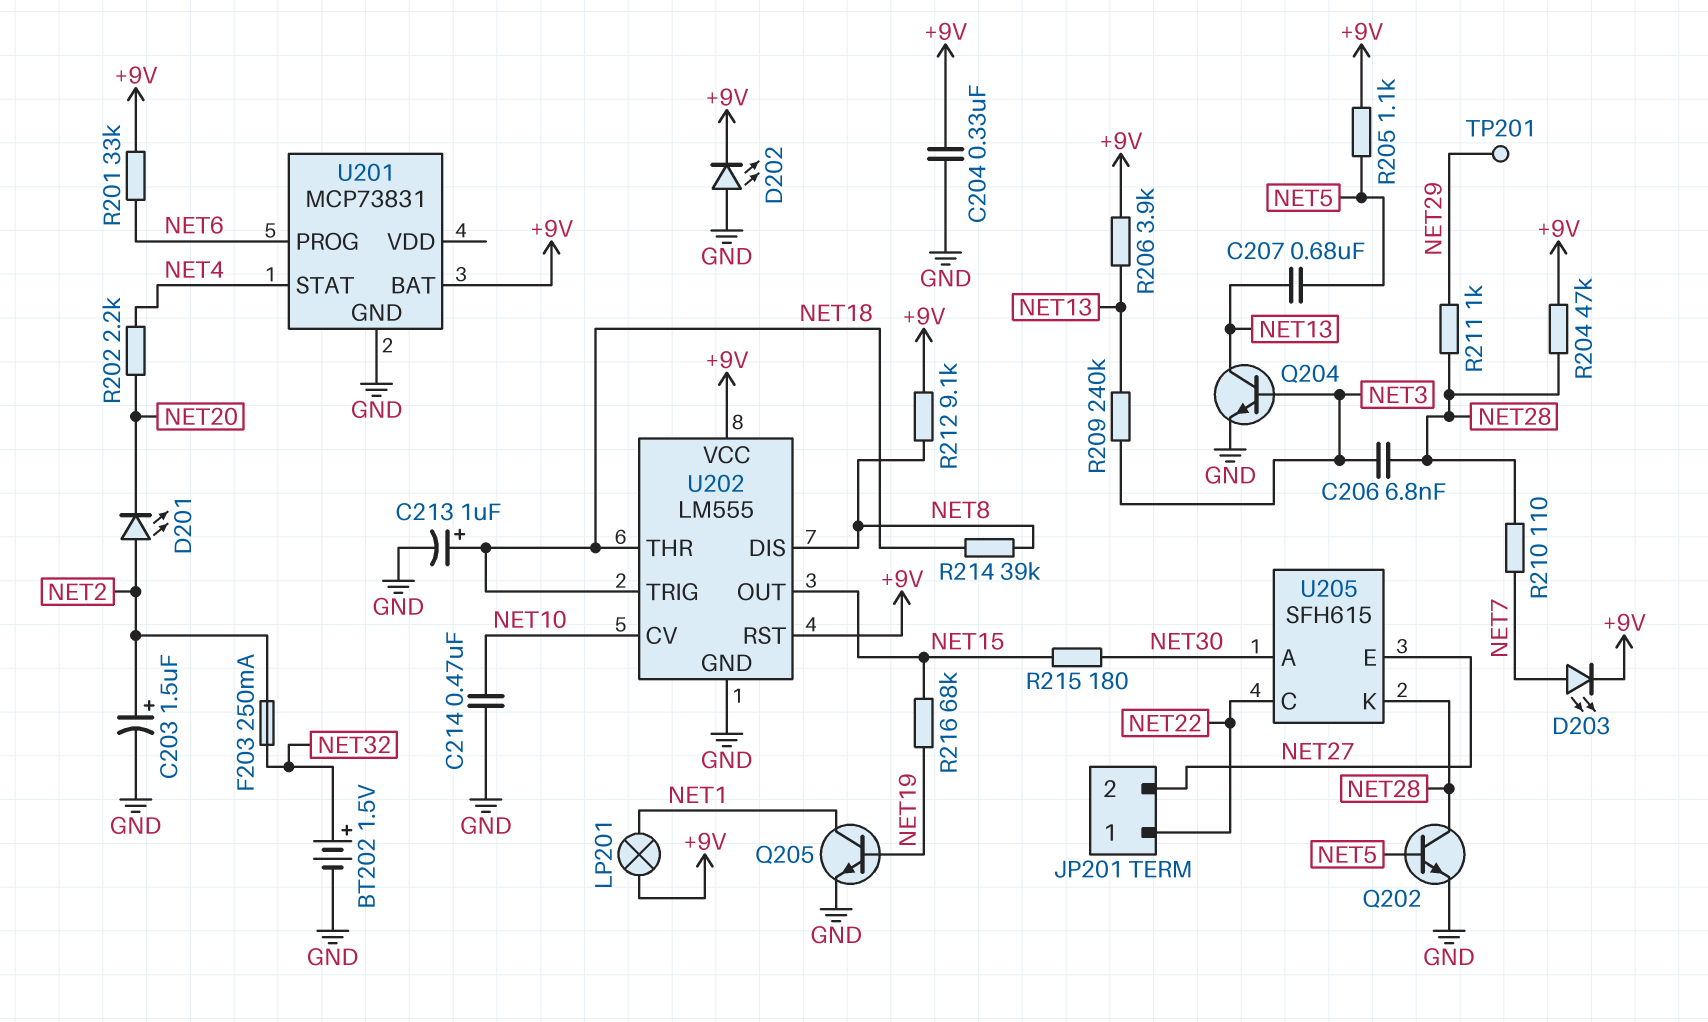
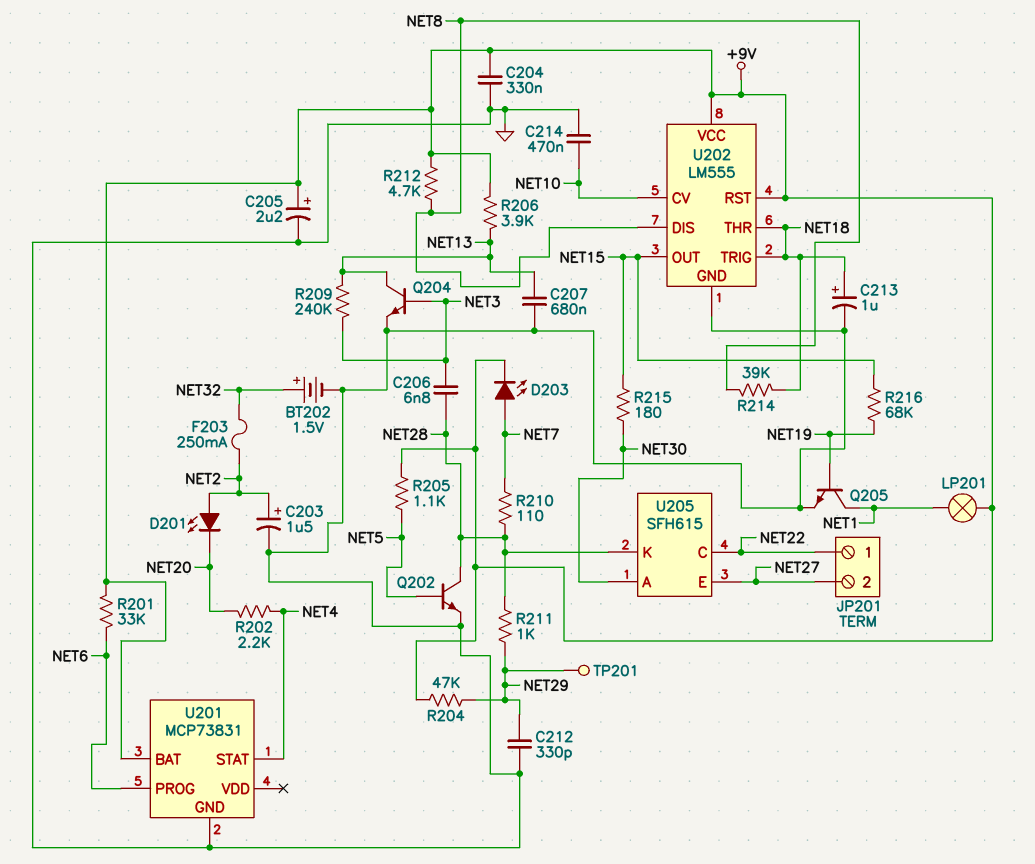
C205: none -> 2.2uF (plus +9V, minus GND)
C207: 680nF (NET5, NET13) -> 680nF (GND, NET13)
C212: none -> 330pF (GND, NET29)
D202: LED (A GND, K +9V) -> none
R204: 47k (+9V, NET28) -> 47k (+9V, NET29)
R212: 9.1k (+9V, NET8) -> 4.7k (+9V, NET8)

